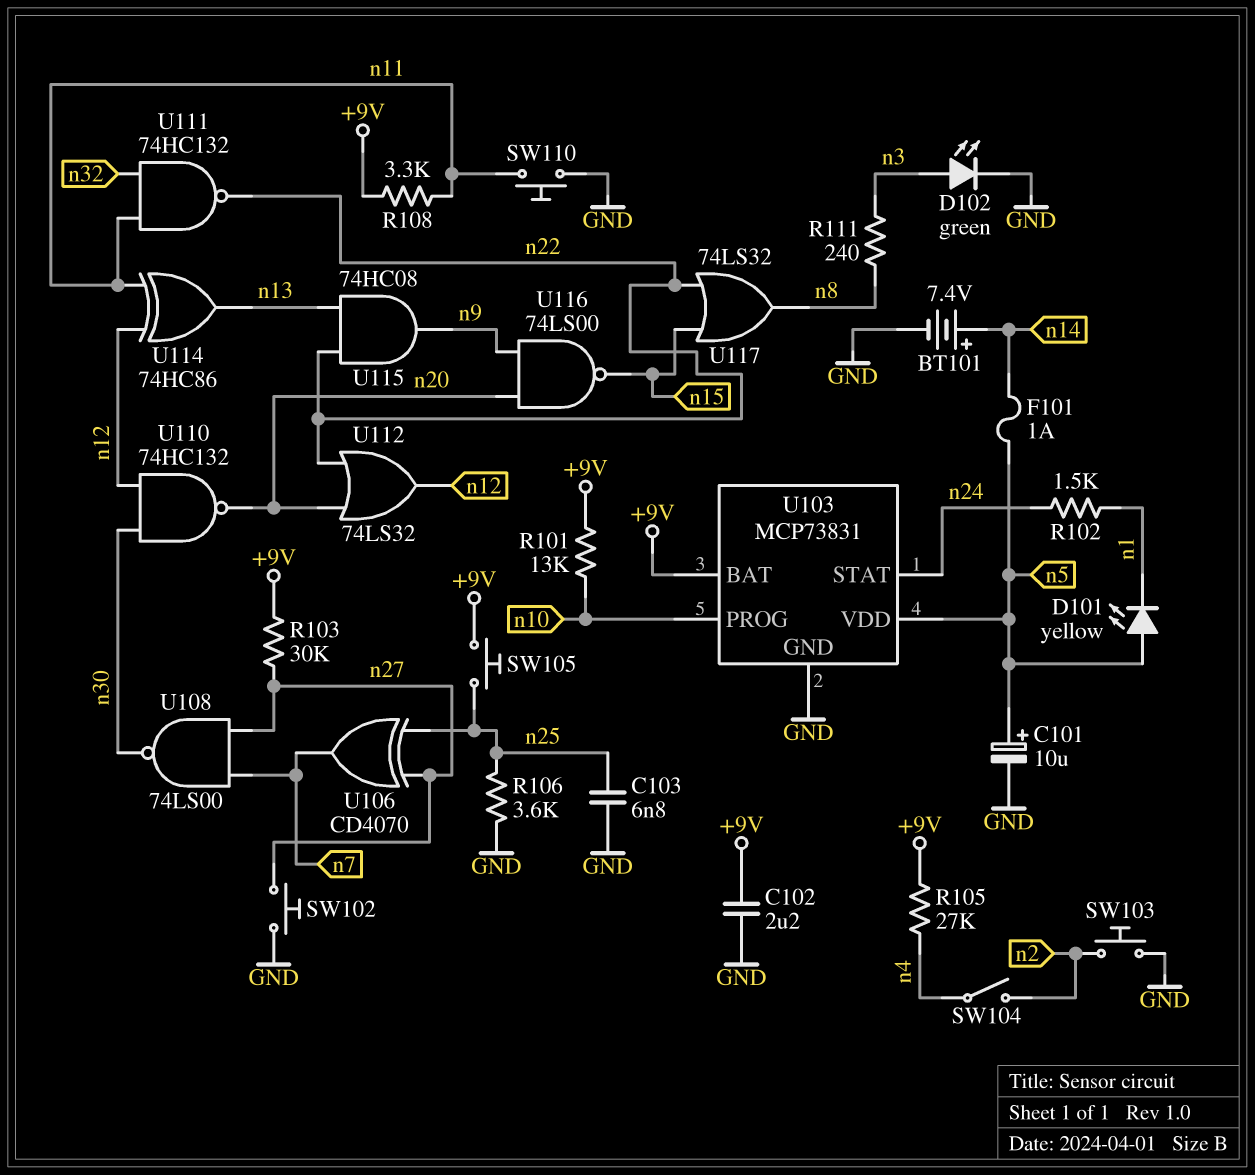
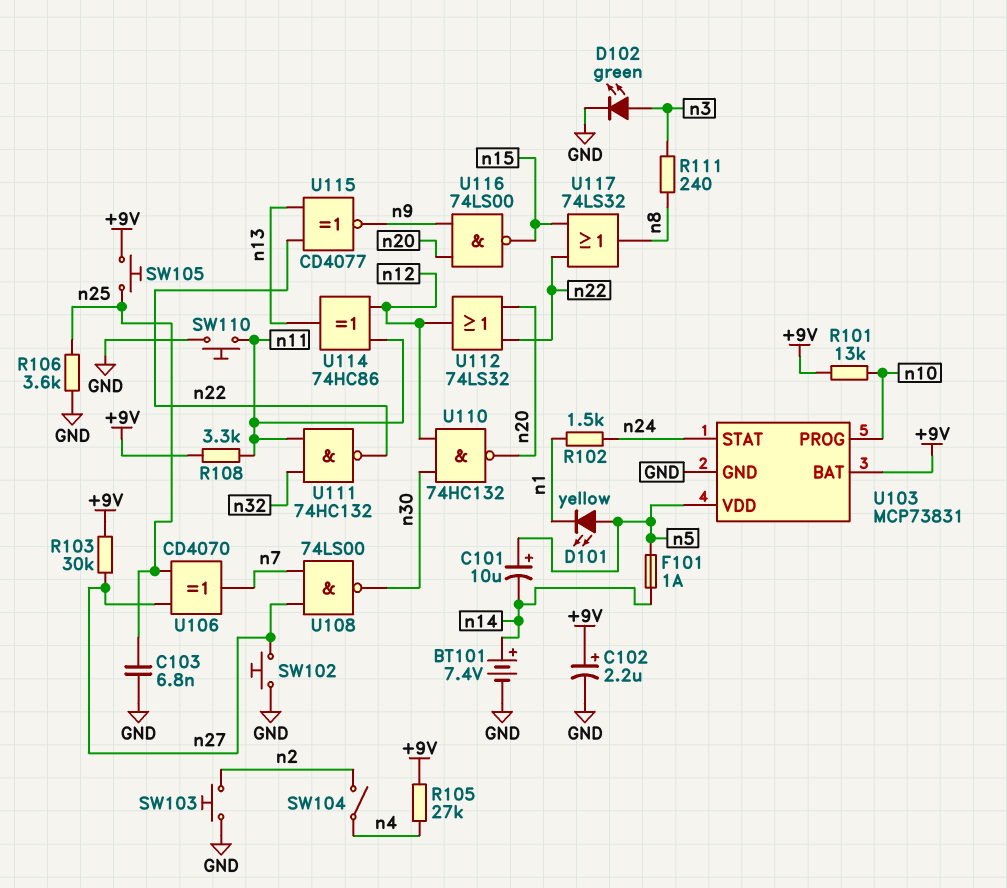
C101: 10uF (plus n5, minus GND) -> 10uF (plus n5, minus n14)
C102: 2.2uF (+9V, GND) -> 2.2uF (plus +9V, minus GND)
U115: AND 74HC08 (in n13, in n22, out n9) -> XNOR CD4077 (in n13, in n22, out n9)

